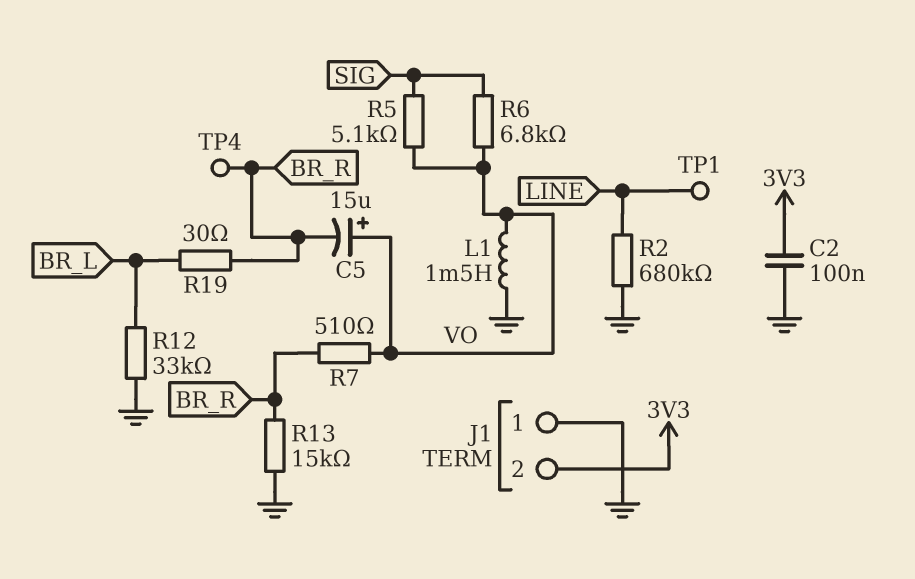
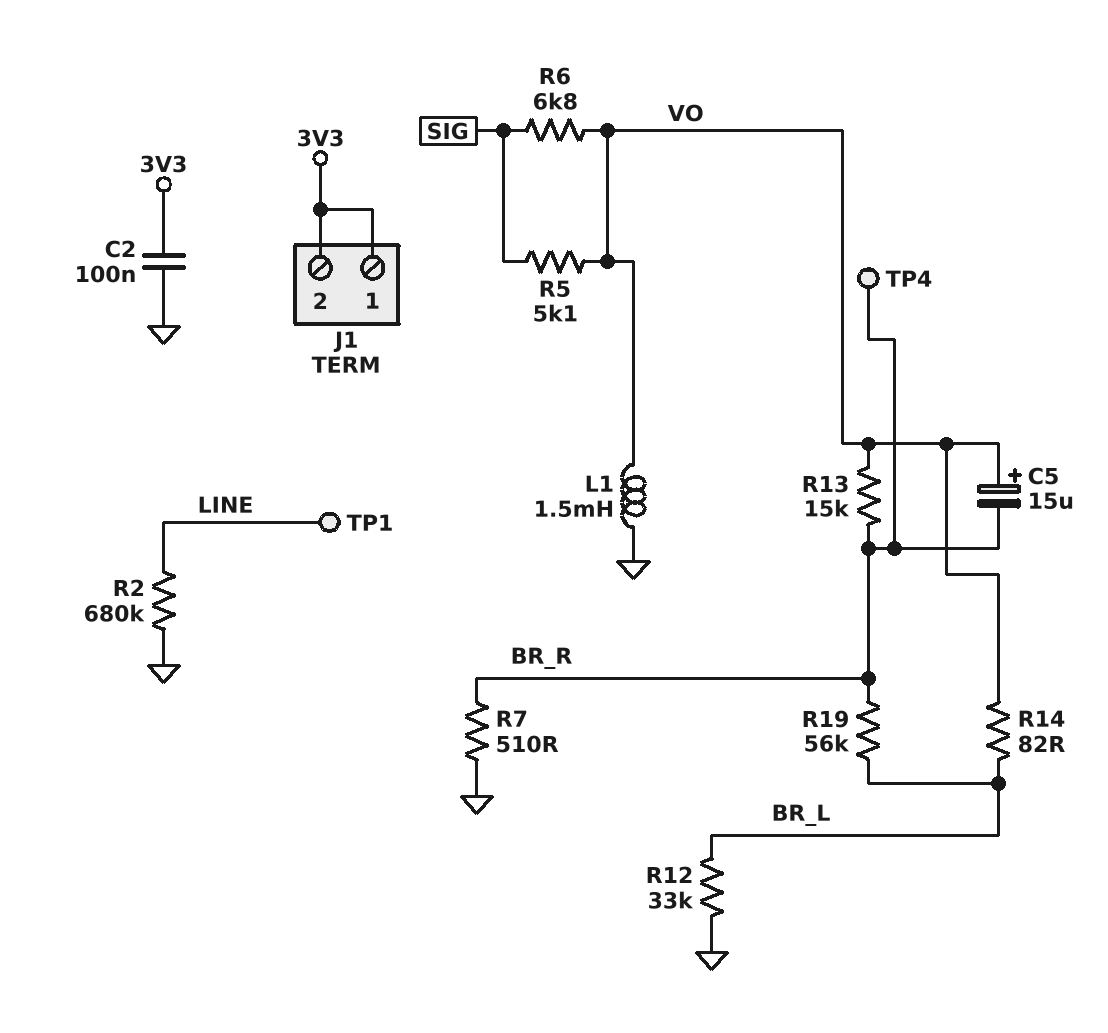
J1 pin 1: GND -> 3V3
R7: 510 (BR_R, VO) -> 510 (BR_R, GND)
R13: 15k (BR_R, GND) -> 15k (BR_R, VO)
R14: none -> 82 (BR_L, VO)
R19: 30 (BR_L, BR_R) -> 56k (BR_L, BR_R)

